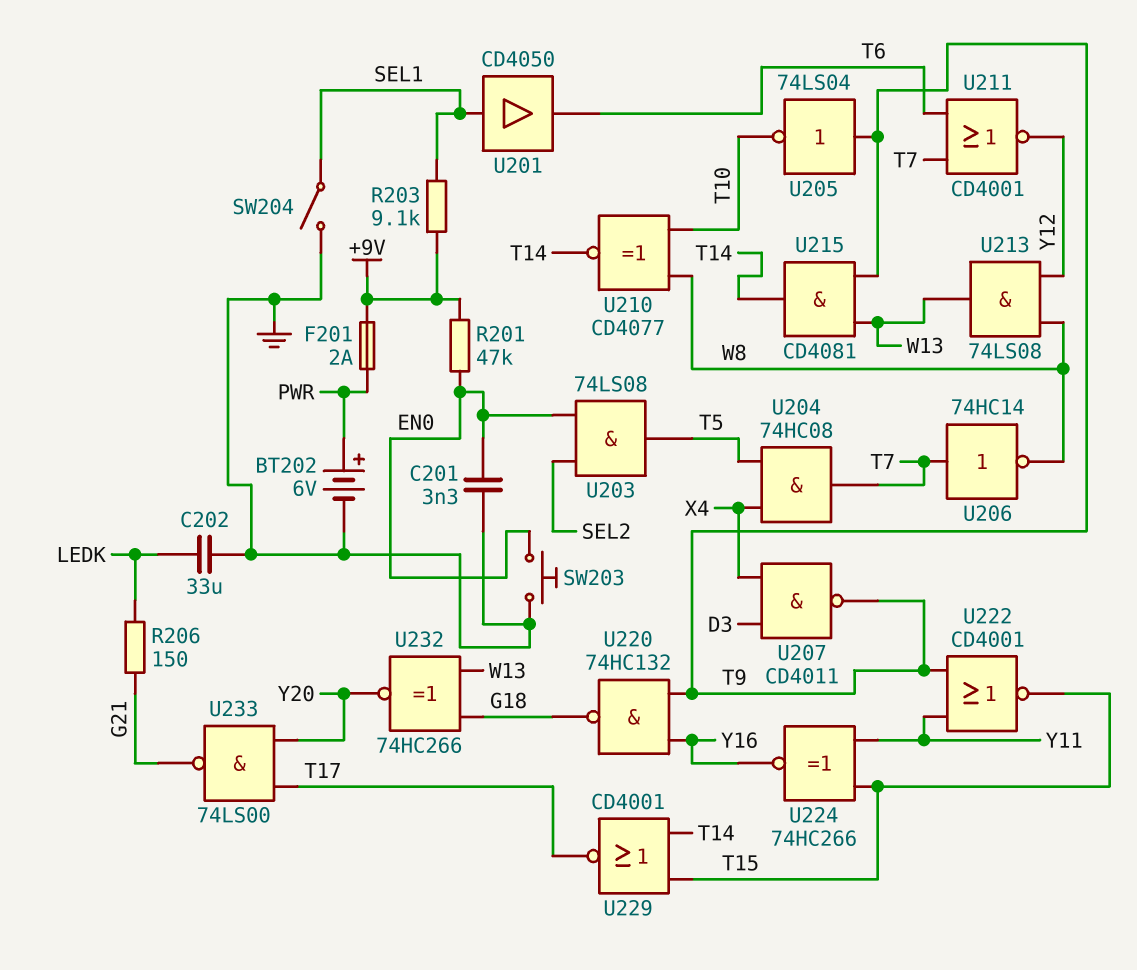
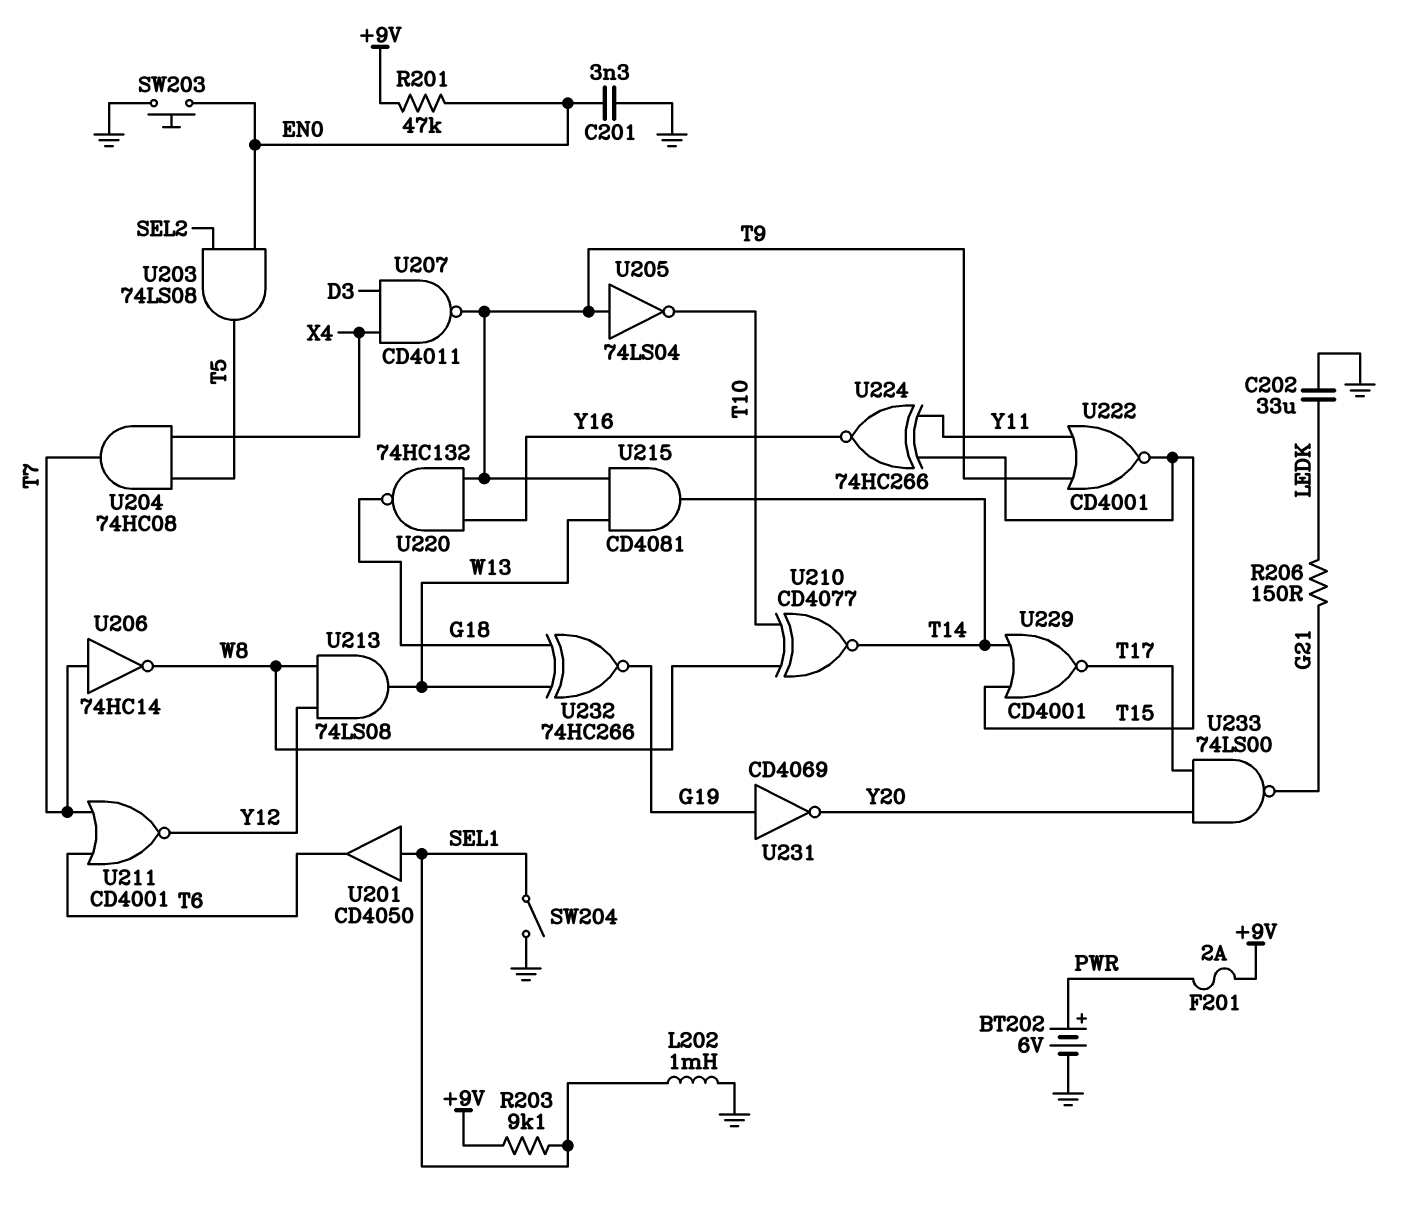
L202: none -> 1mH (GND, SEL1)
U231: none -> NOT CD4069 (in G19, out Y20)
U232: XNOR 74HC266 (in G18, in W13, out Y20) -> XNOR 74HC266 (in G18, in W13, out G19)

